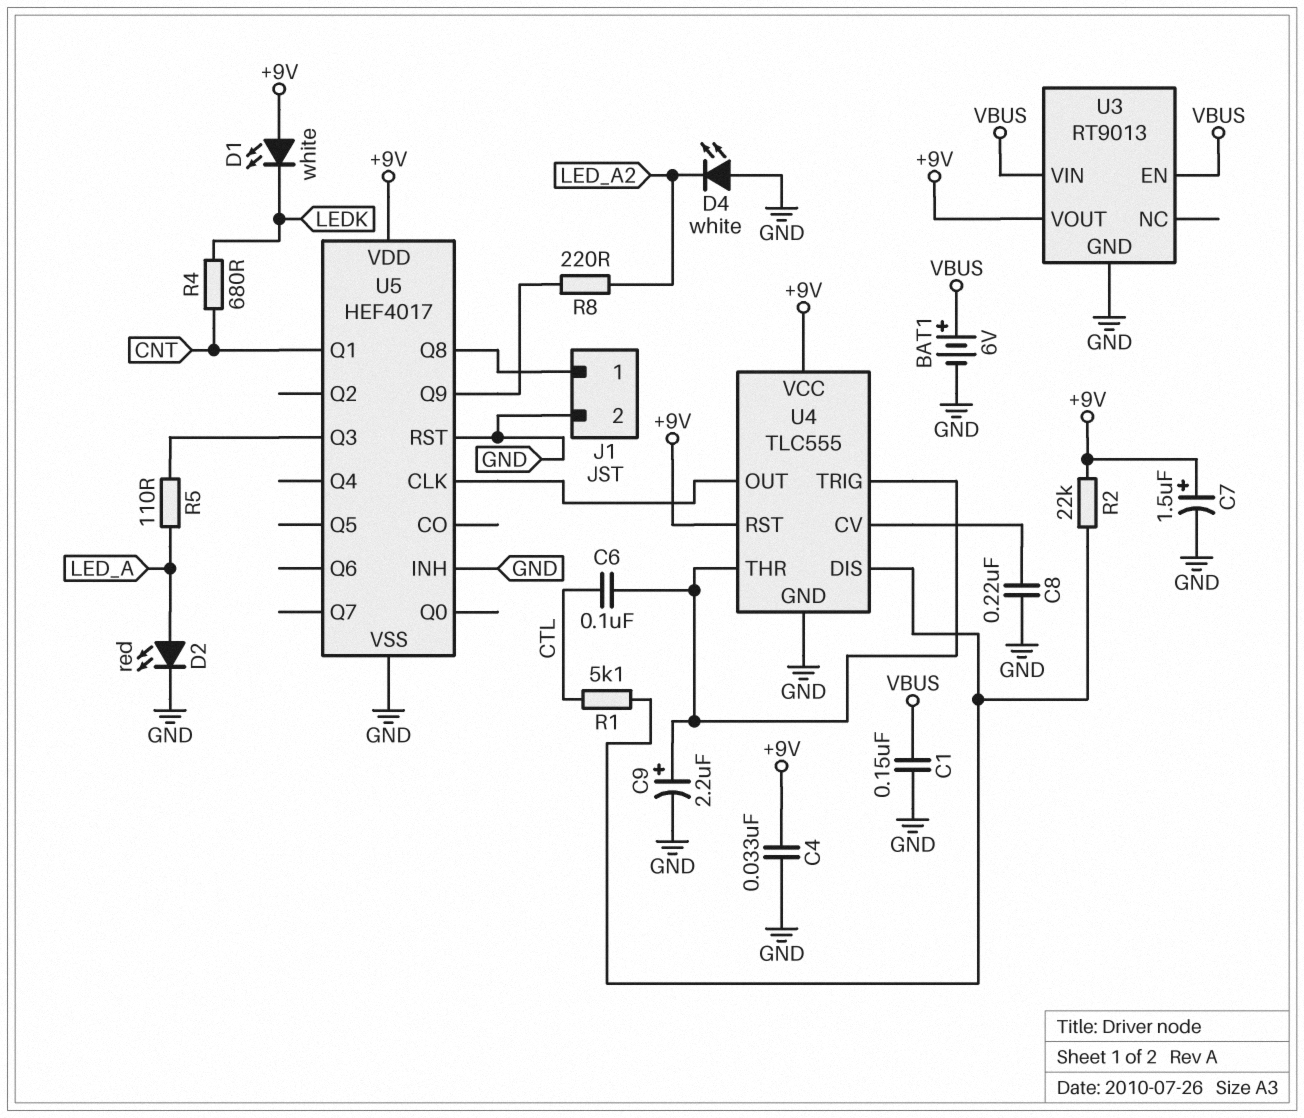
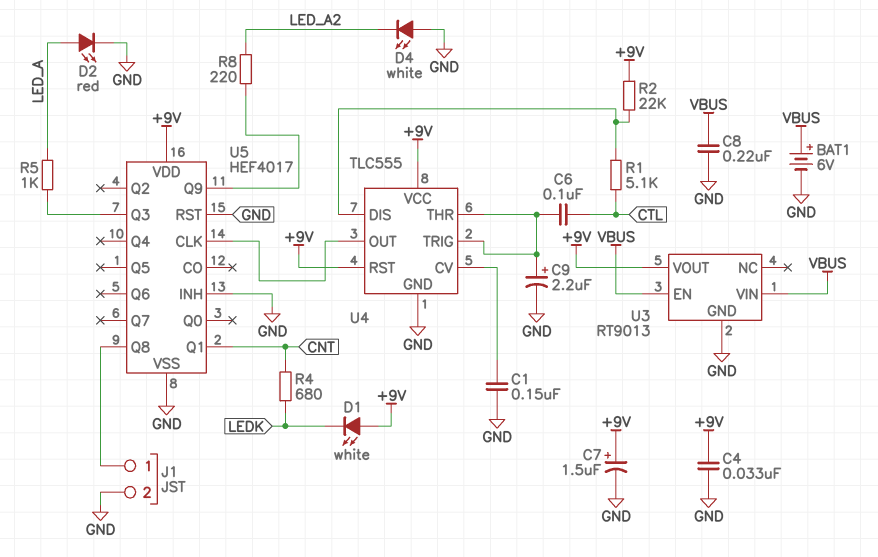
C1: 150nF (GND, VBUS) -> 150nF (GND, U4/CV)
C8: 220nF (GND, U4/CV) -> 220nF (GND, VBUS)
R5: 110 (LED_A, U5/Q3) -> 1k (LED_A, U5/Q3)

